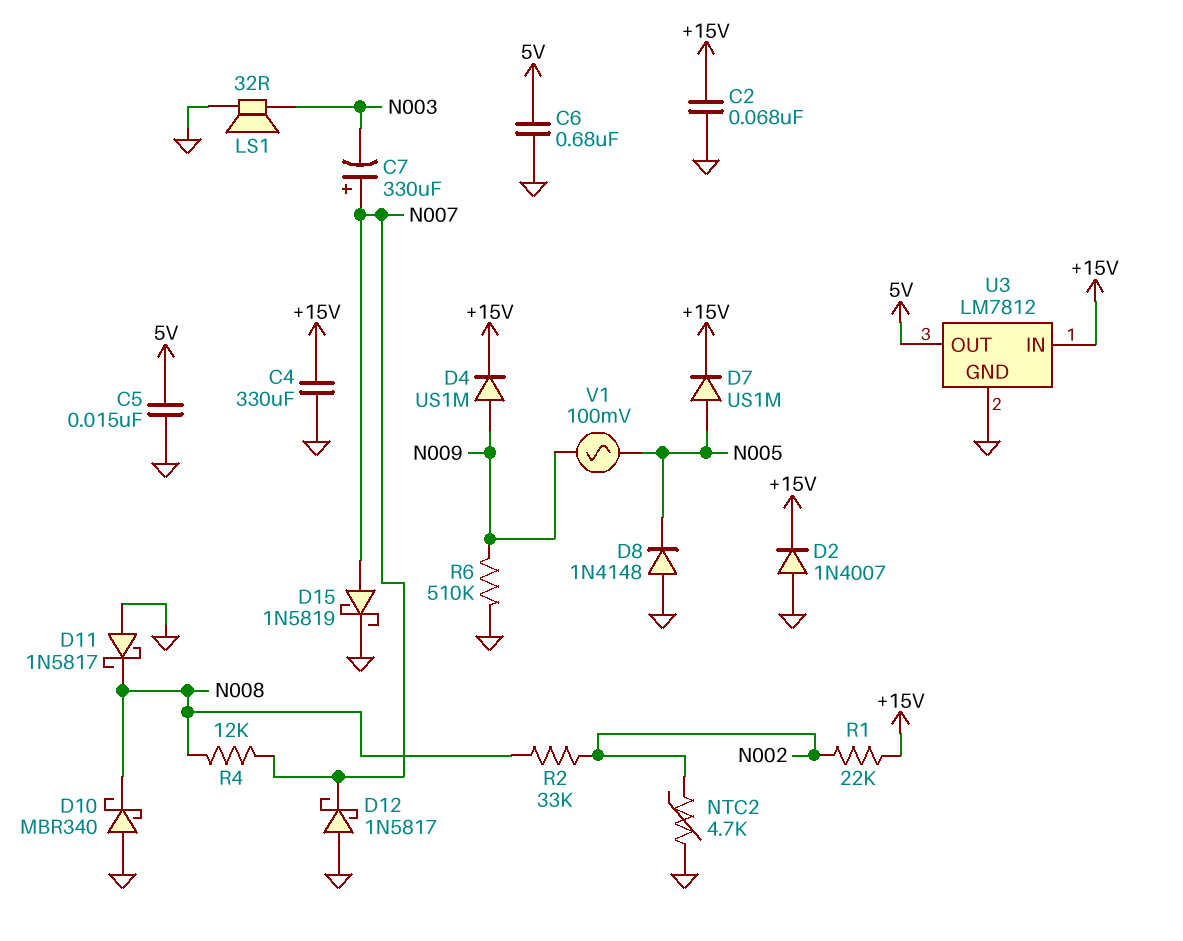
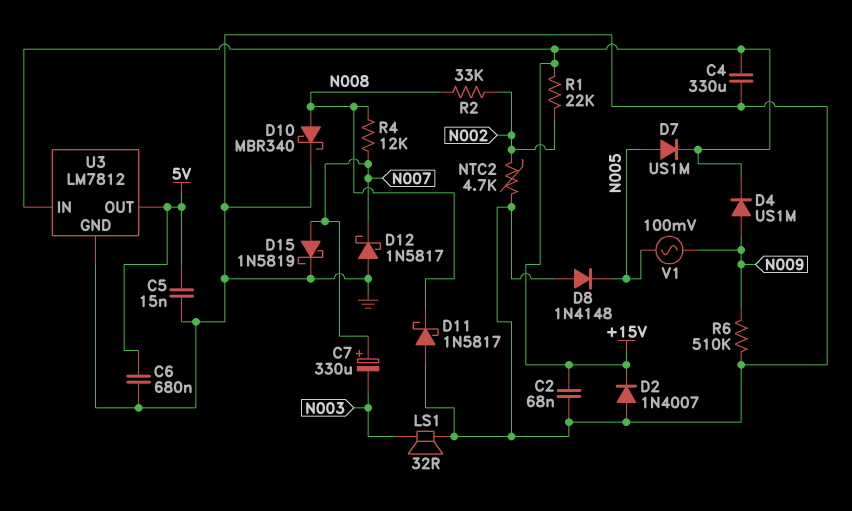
D10: schottky MBR340 (A GND, K N008) -> schottky MBR340 (A N008, K GND)

